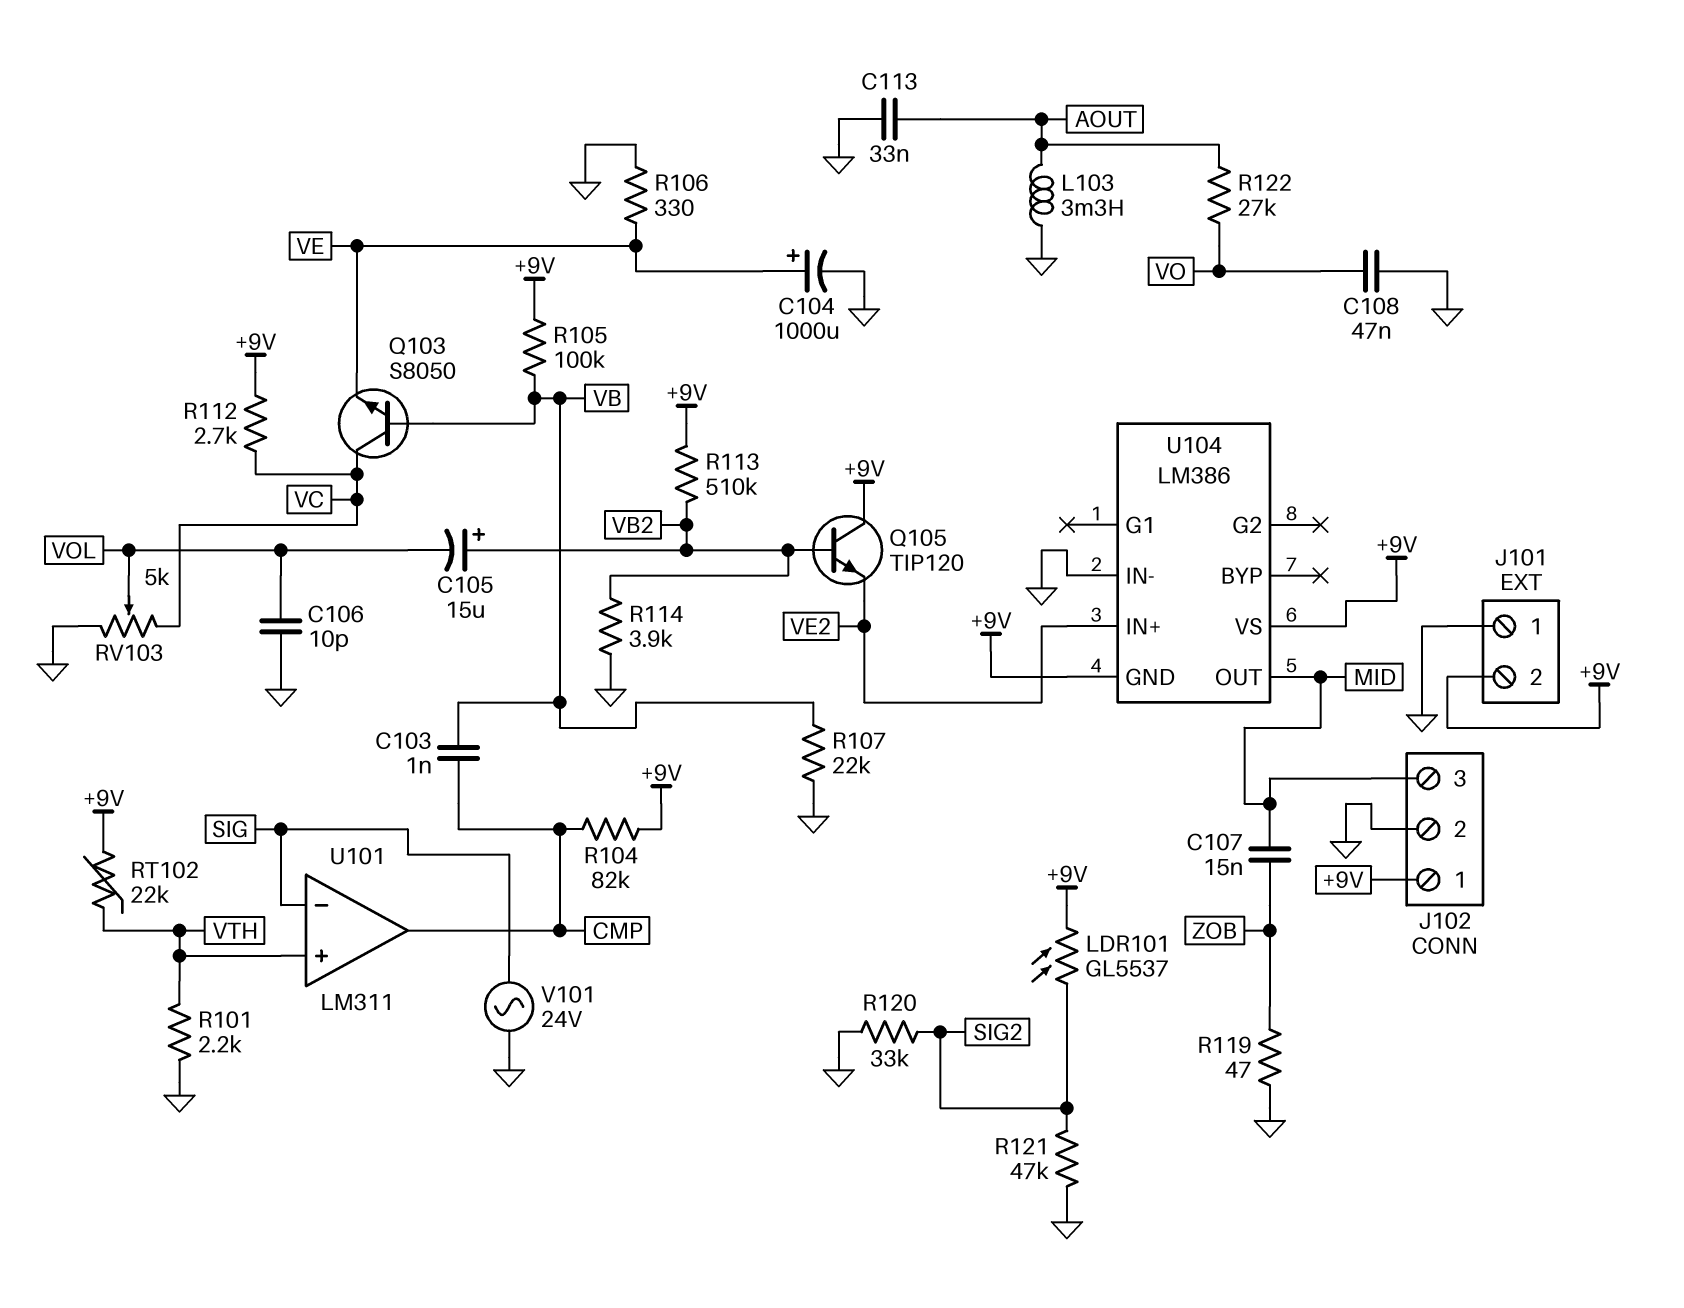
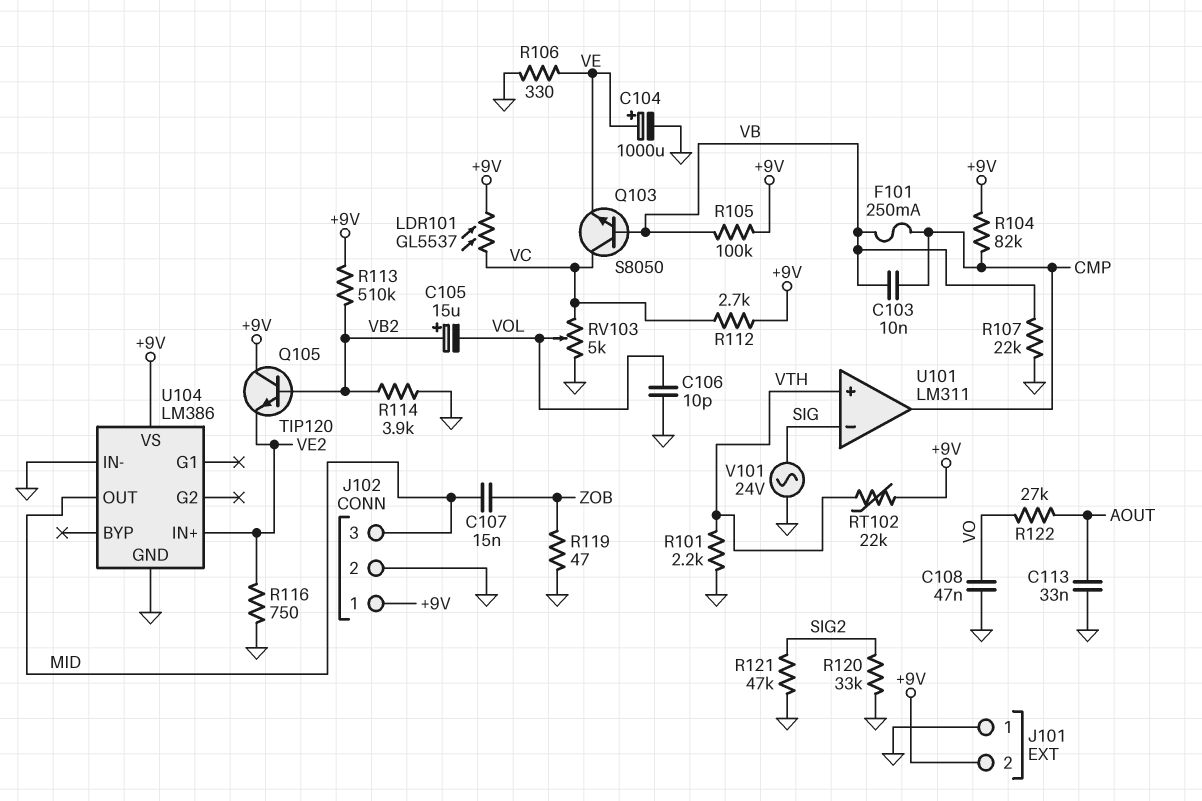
C103: 1nF (CMP, VB) -> 10nF (CMP, VB)
F101: none -> 250mA (CMP, VB)
L103: 3.3mH (AOUT, GND) -> none
LDR101: GL5537 (+9V, SIG2) -> GL5537 (+9V, VC)
R116: none -> 750 (GND, VE2)
U104 pin GND: +9V -> GND

